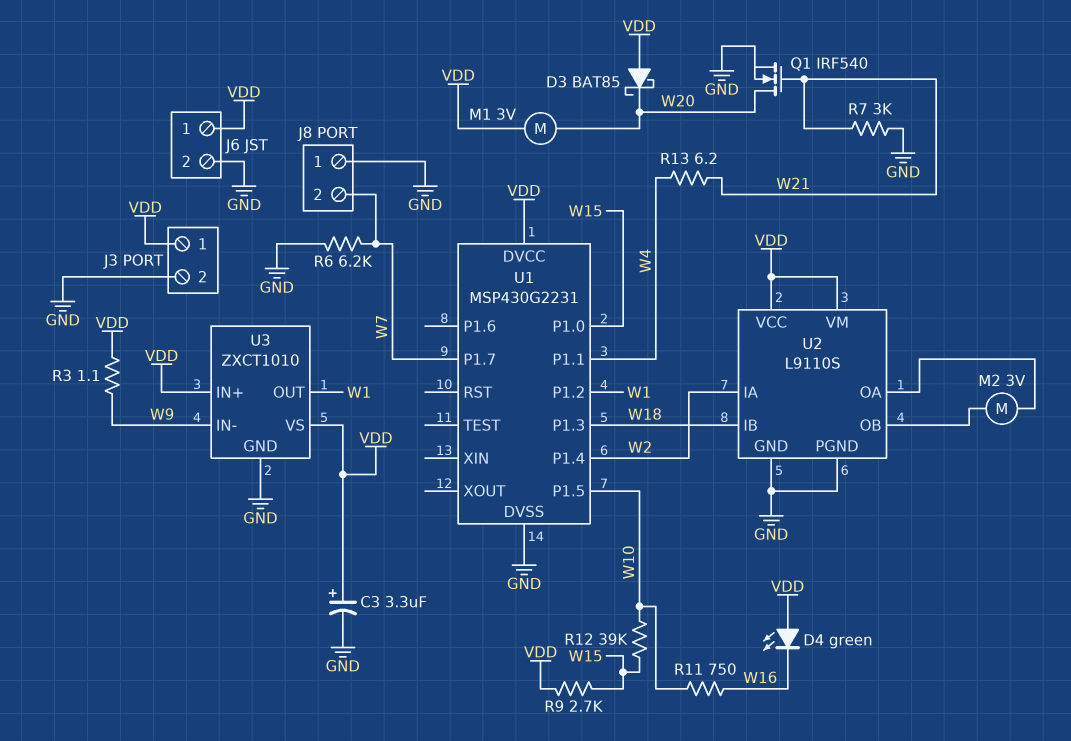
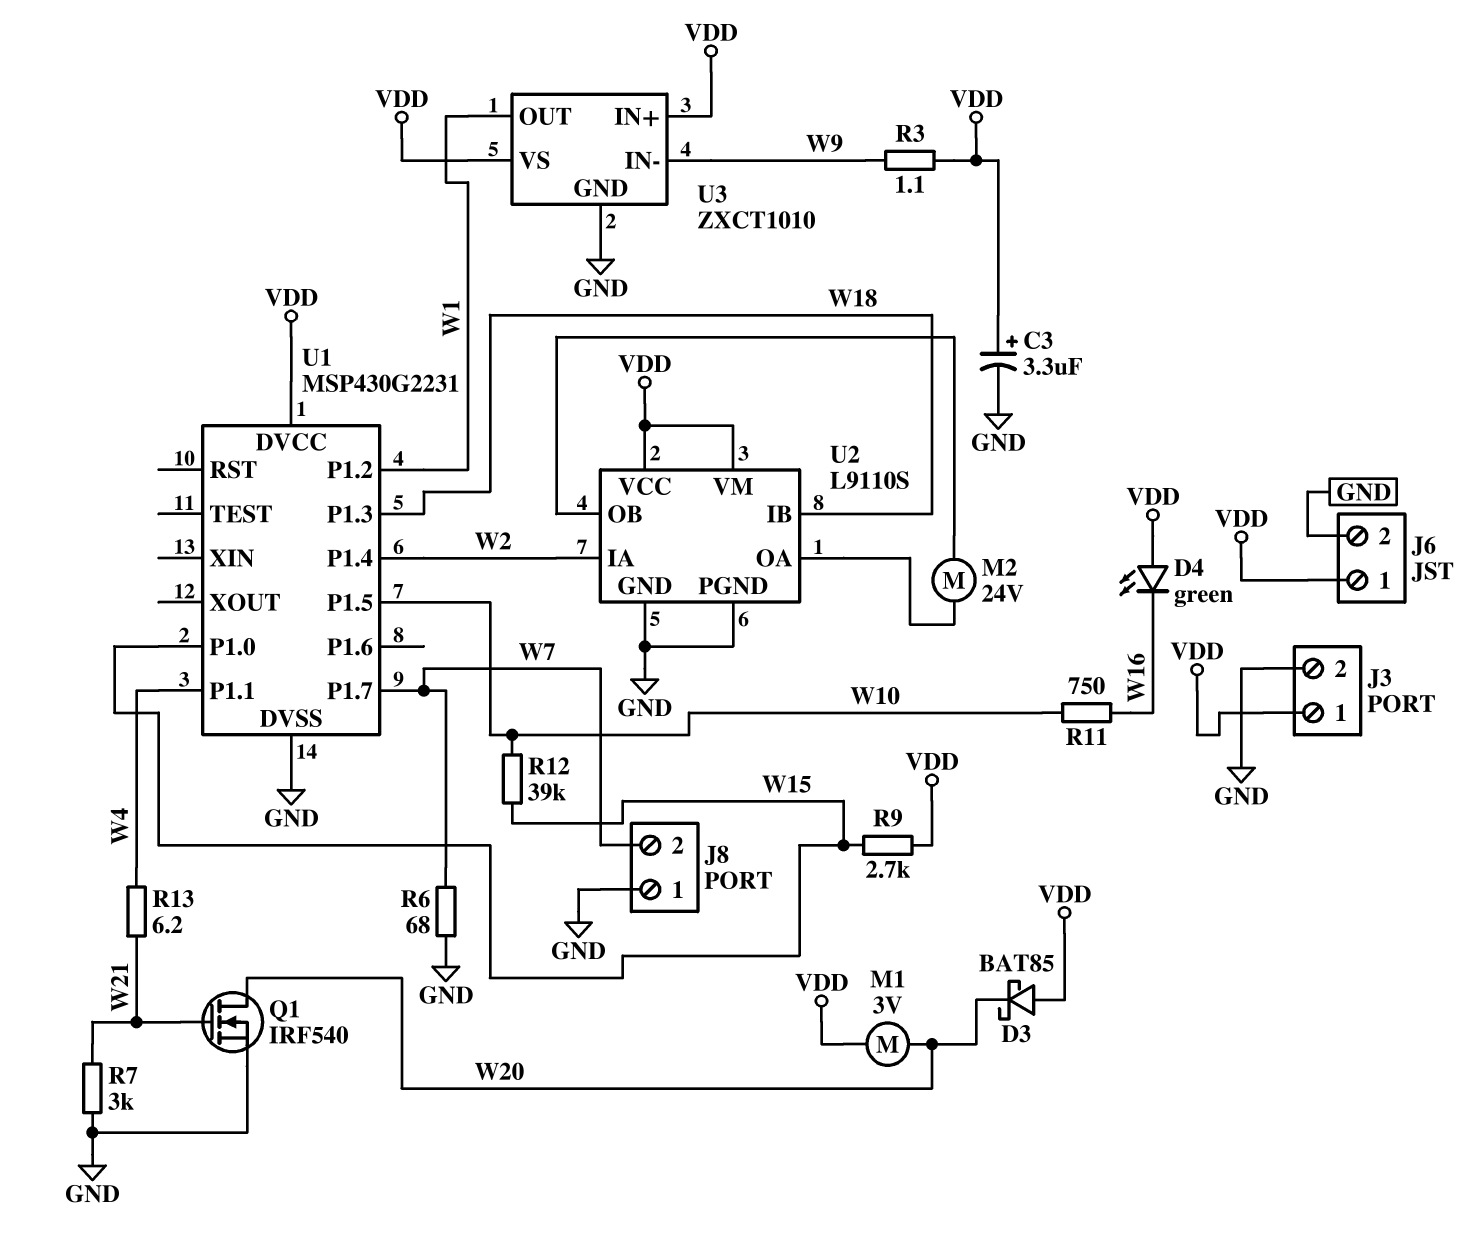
M2: motor 3V (U2/OA, U2/OB) -> motor 24V (U2/OA, U2/OB)
R6: 6.2k (GND, W7) -> 68 (GND, W7)

